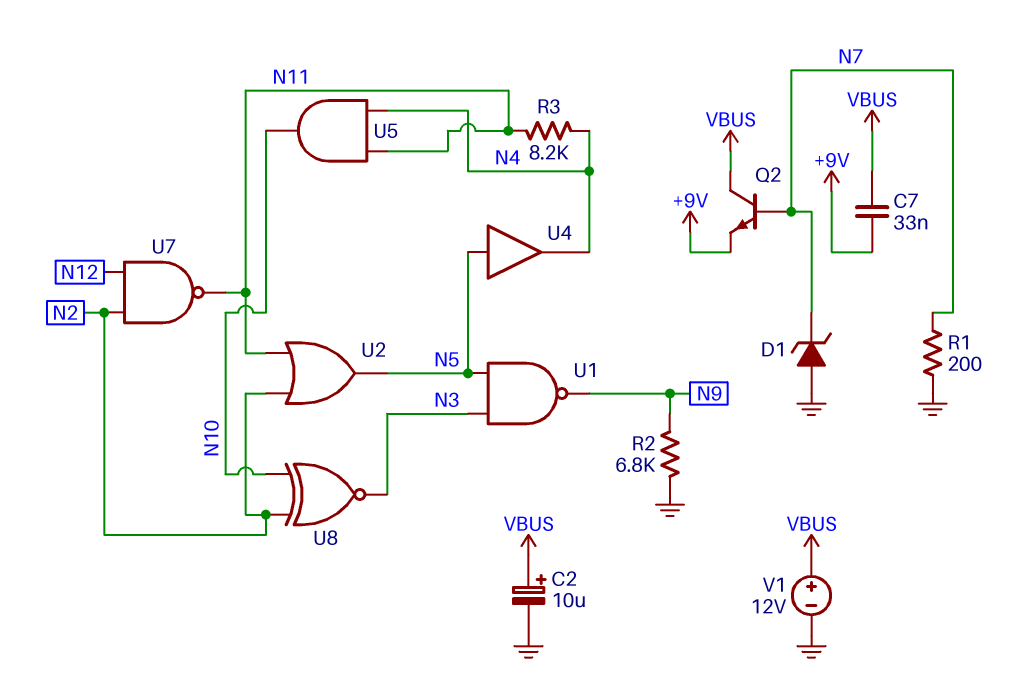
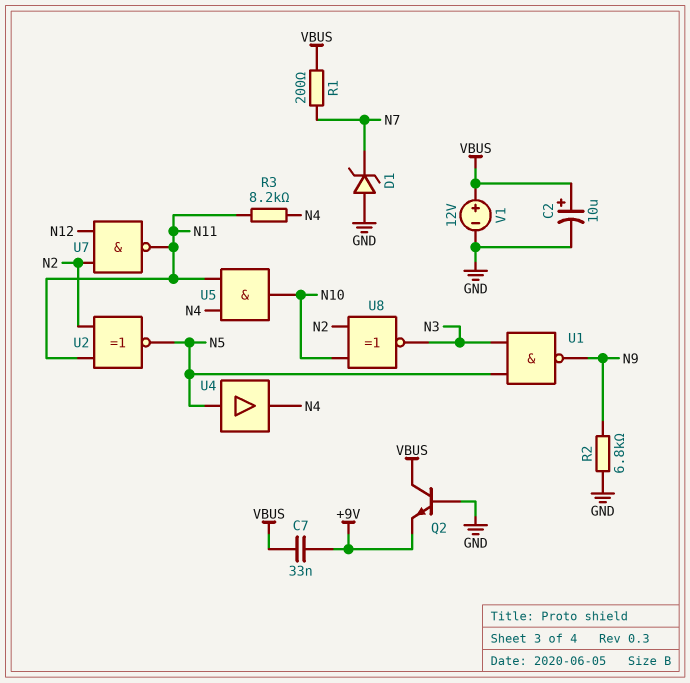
Q2: NPN (B N7, C VBUS, E +9V) -> NPN (B GND, C VBUS, E +9V)
R1: 200 (GND, N7) -> 200 (N7, VBUS)
U2: OR (in N2, in N11, out N5) -> XNOR (in N2, in N11, out N5)

